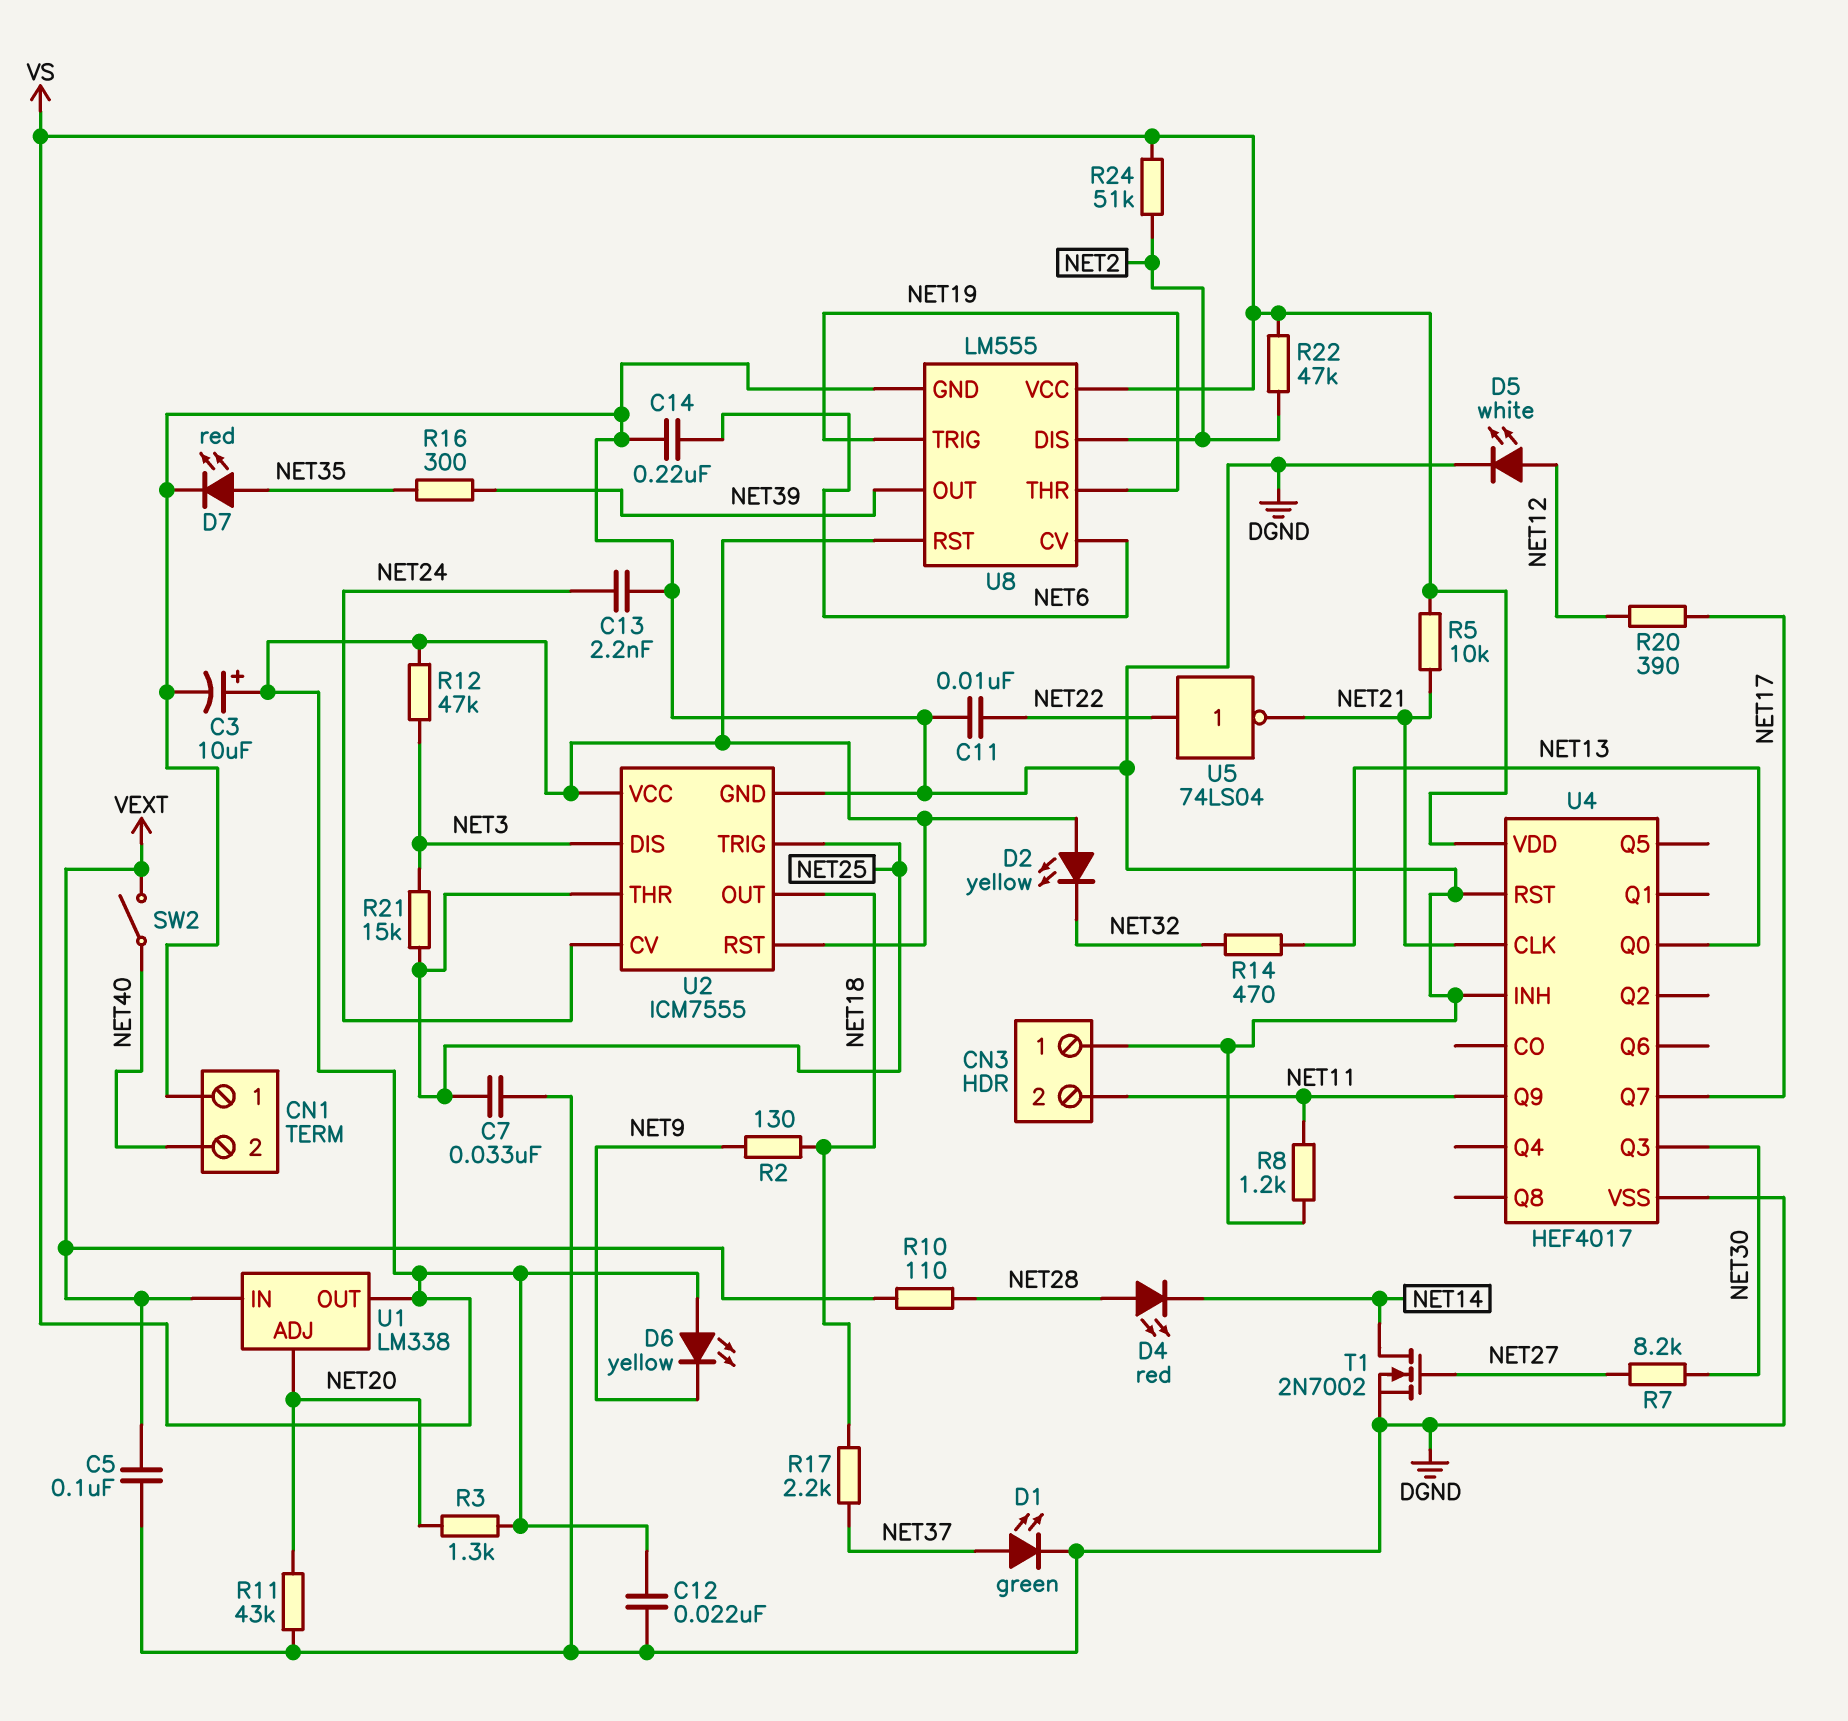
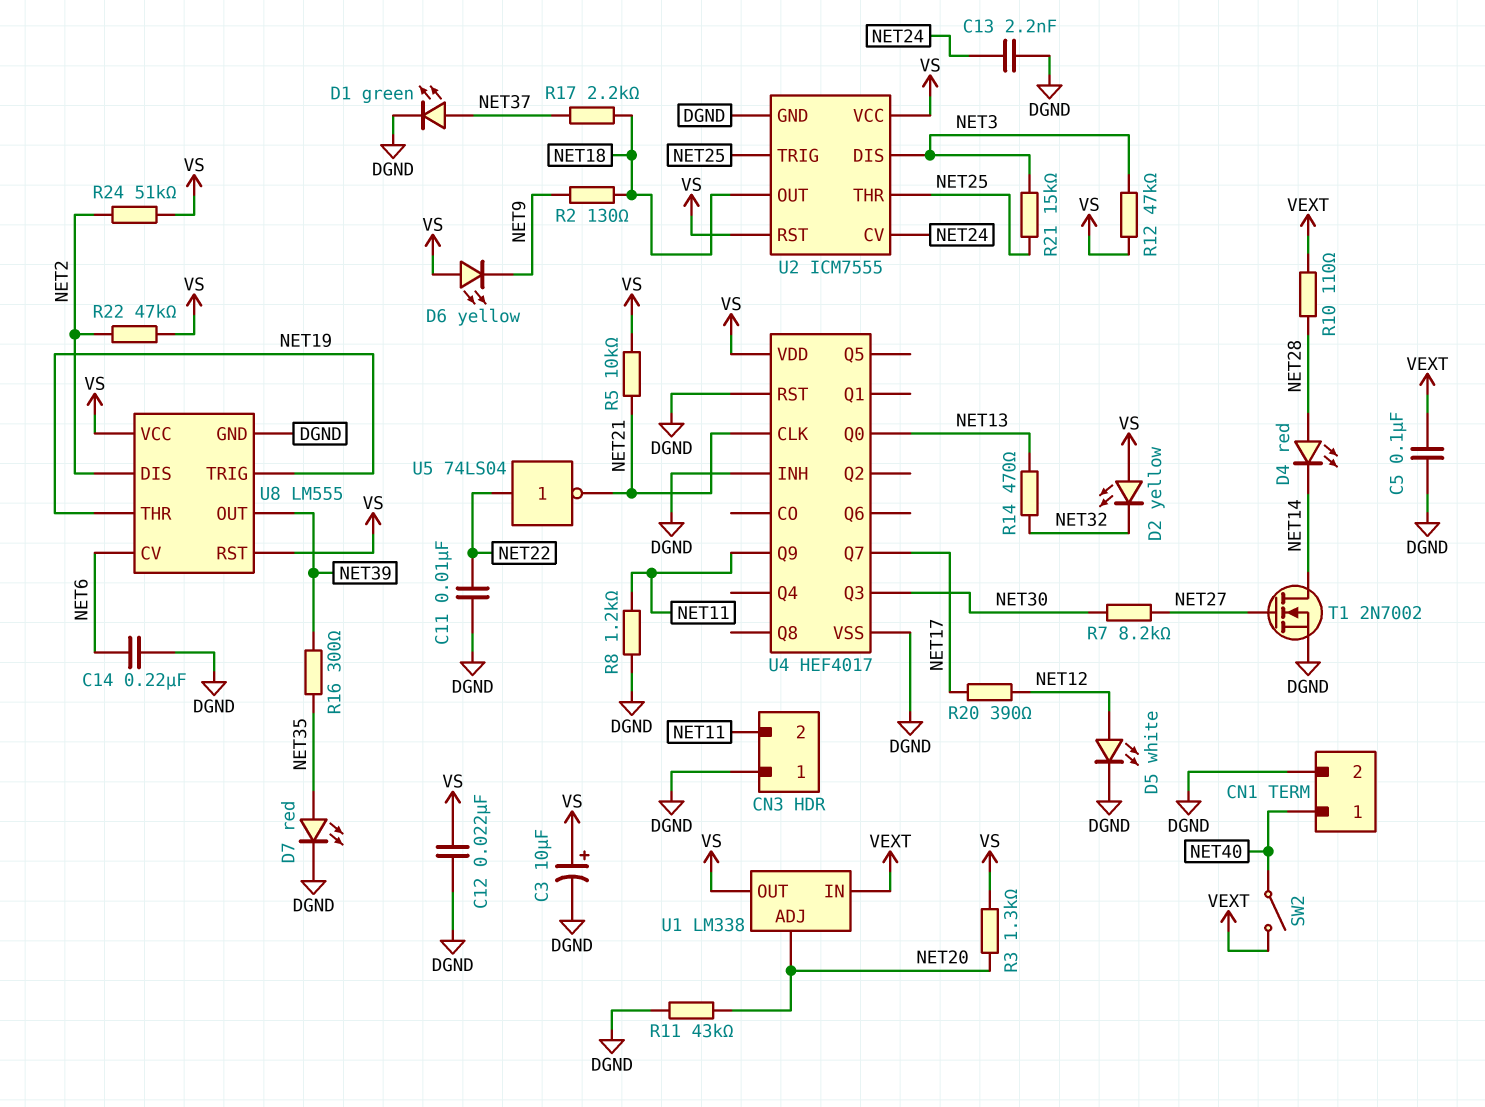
C7: 33nF (DGND, NET25) -> none
CN1 pin 1: DGND -> NET40
CN1 pin 2: NET40 -> DGND

